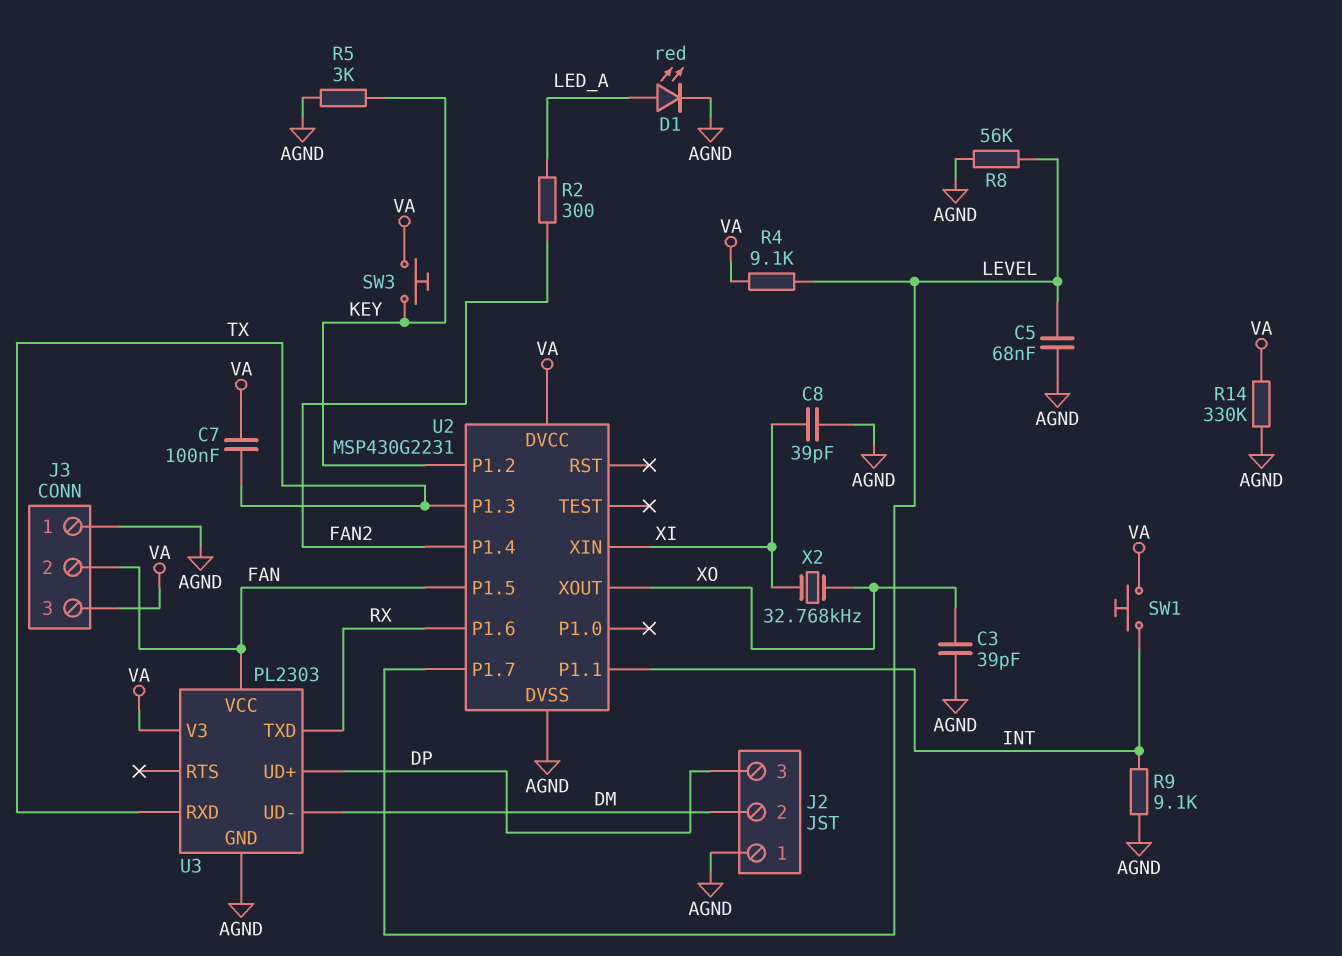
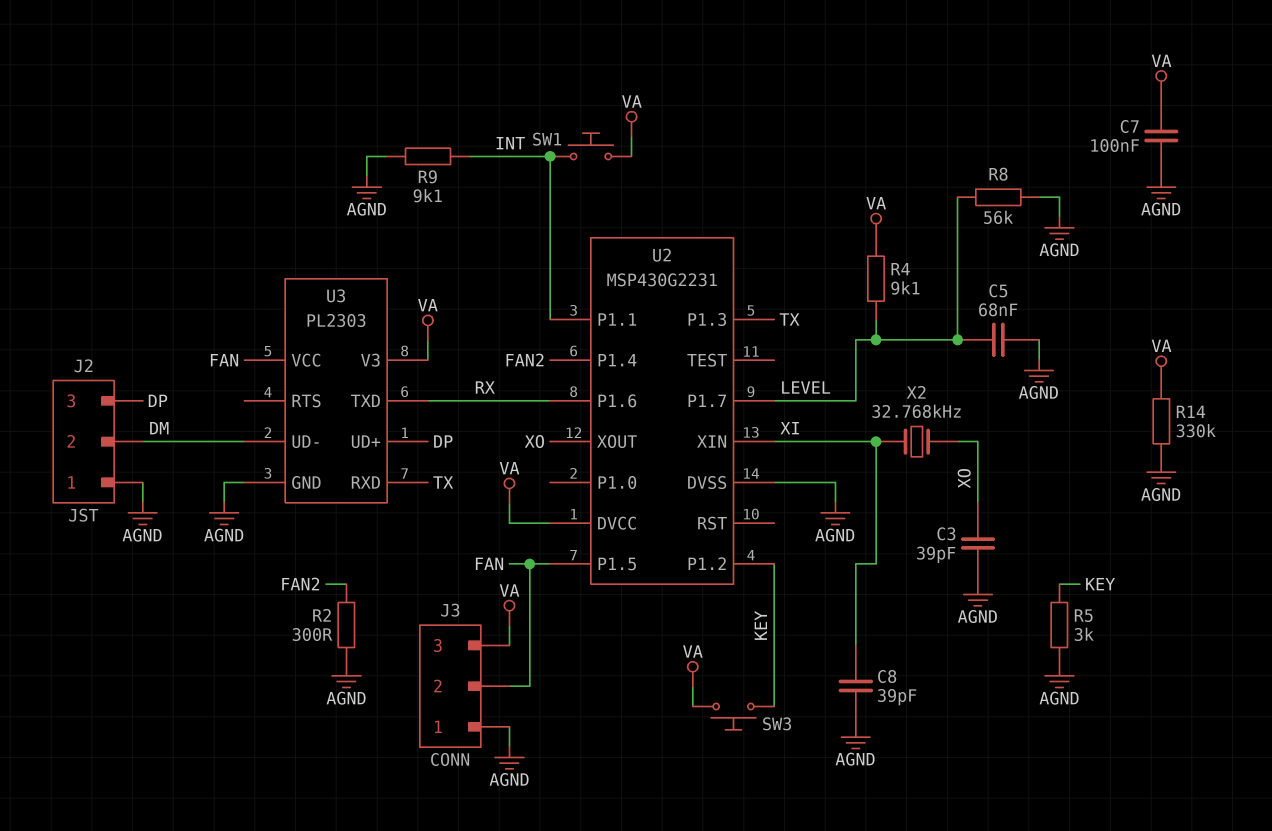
C7: 100nF (TX, VA) -> 100nF (AGND, VA)
D1: LED red (A LED_A, K AGND) -> none
R2: 300 (FAN2, LED_A) -> 300 (AGND, FAN2)

